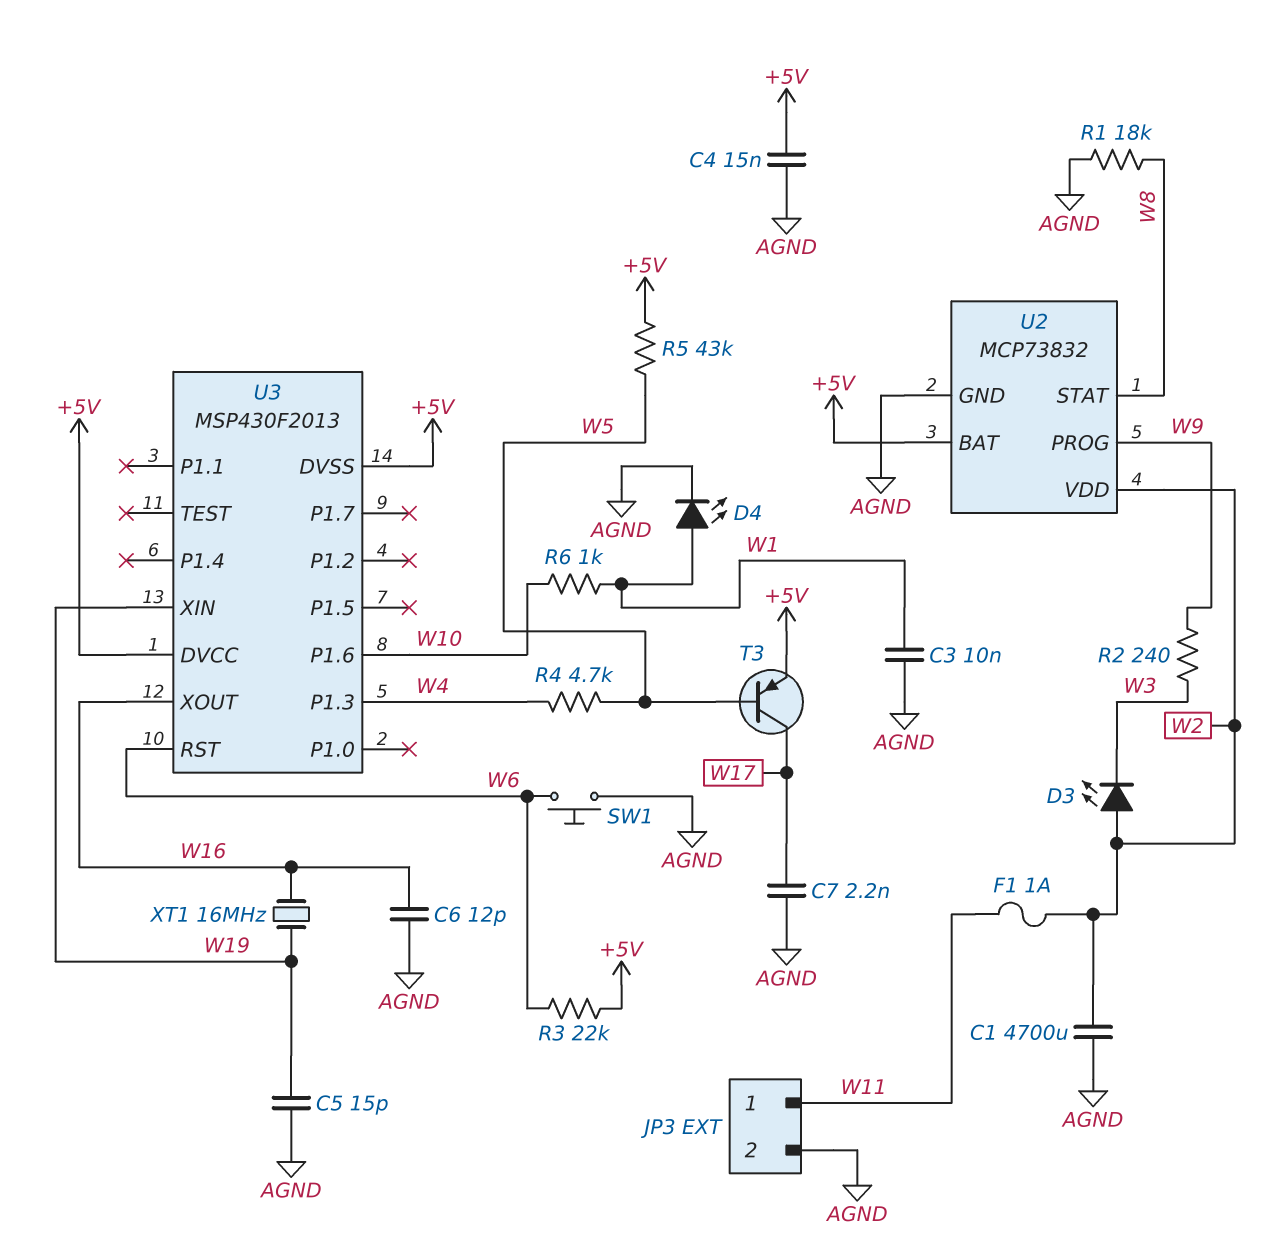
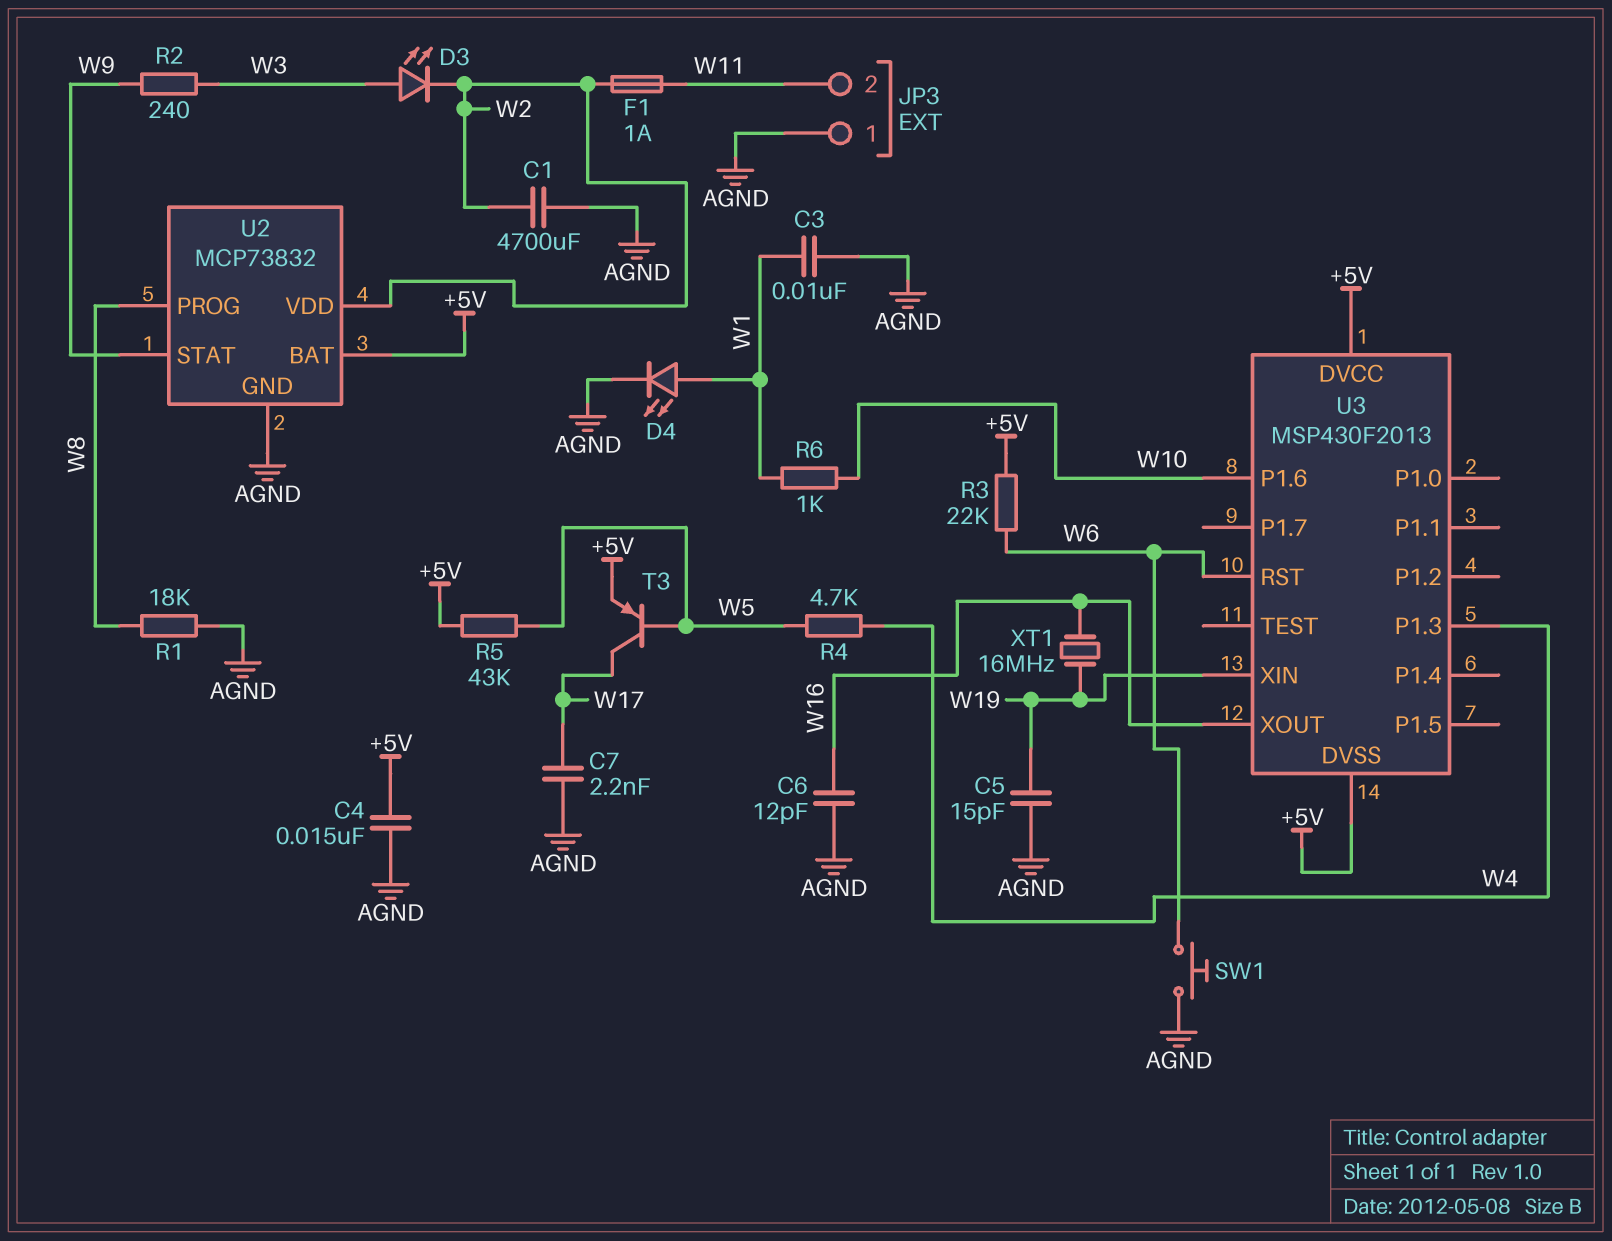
D3: LED (A W2, K W3) -> LED (A W3, K W2)
JP3 pin 1: W11 -> AGND
JP3 pin 2: AGND -> W11
U2 pin PROG: W9 -> W8
U2 pin STAT: W8 -> W9

